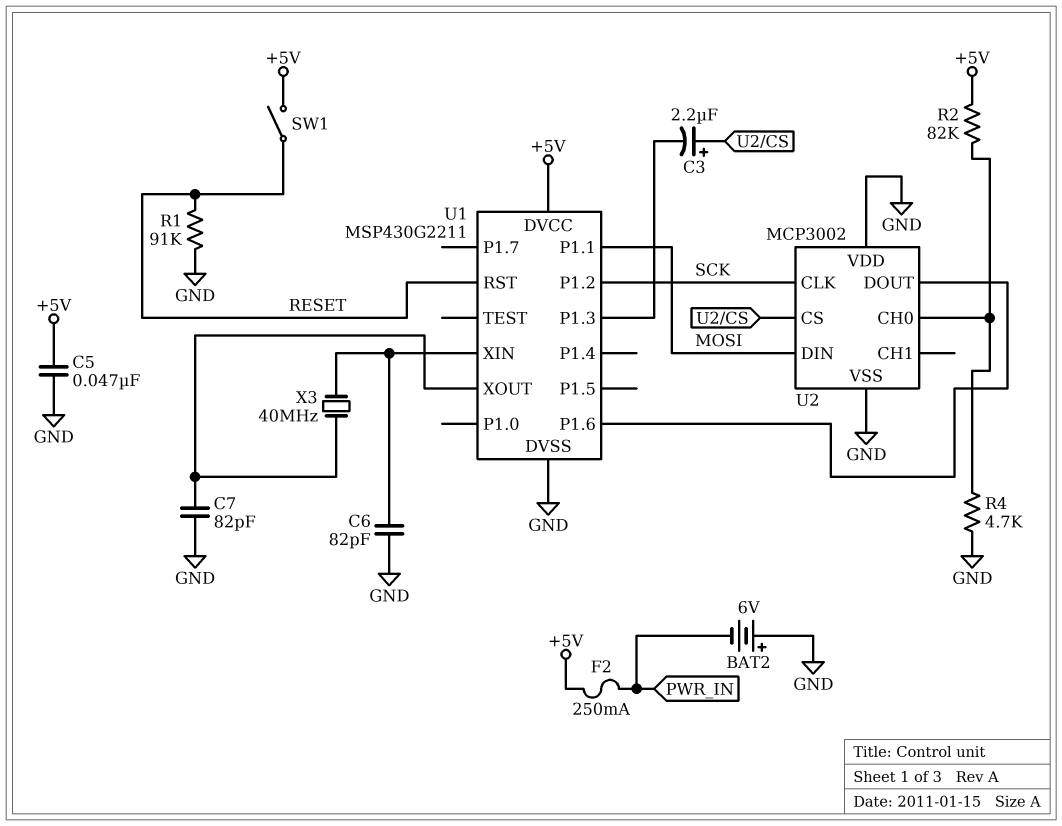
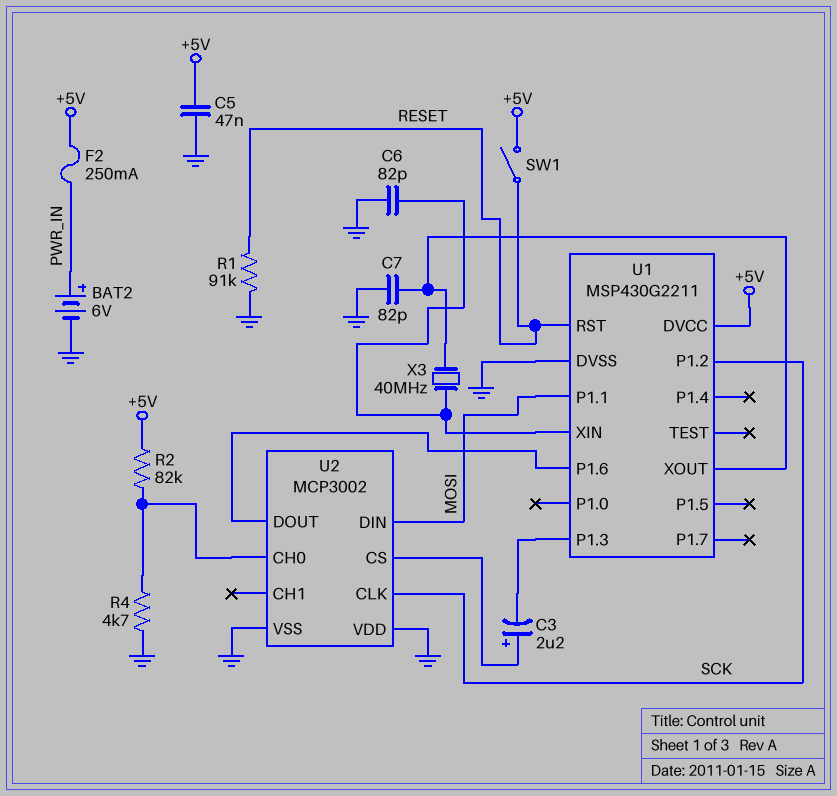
BAT2: 6V (plus GND, minus PWR_IN) -> 6V (plus PWR_IN, minus GND)

